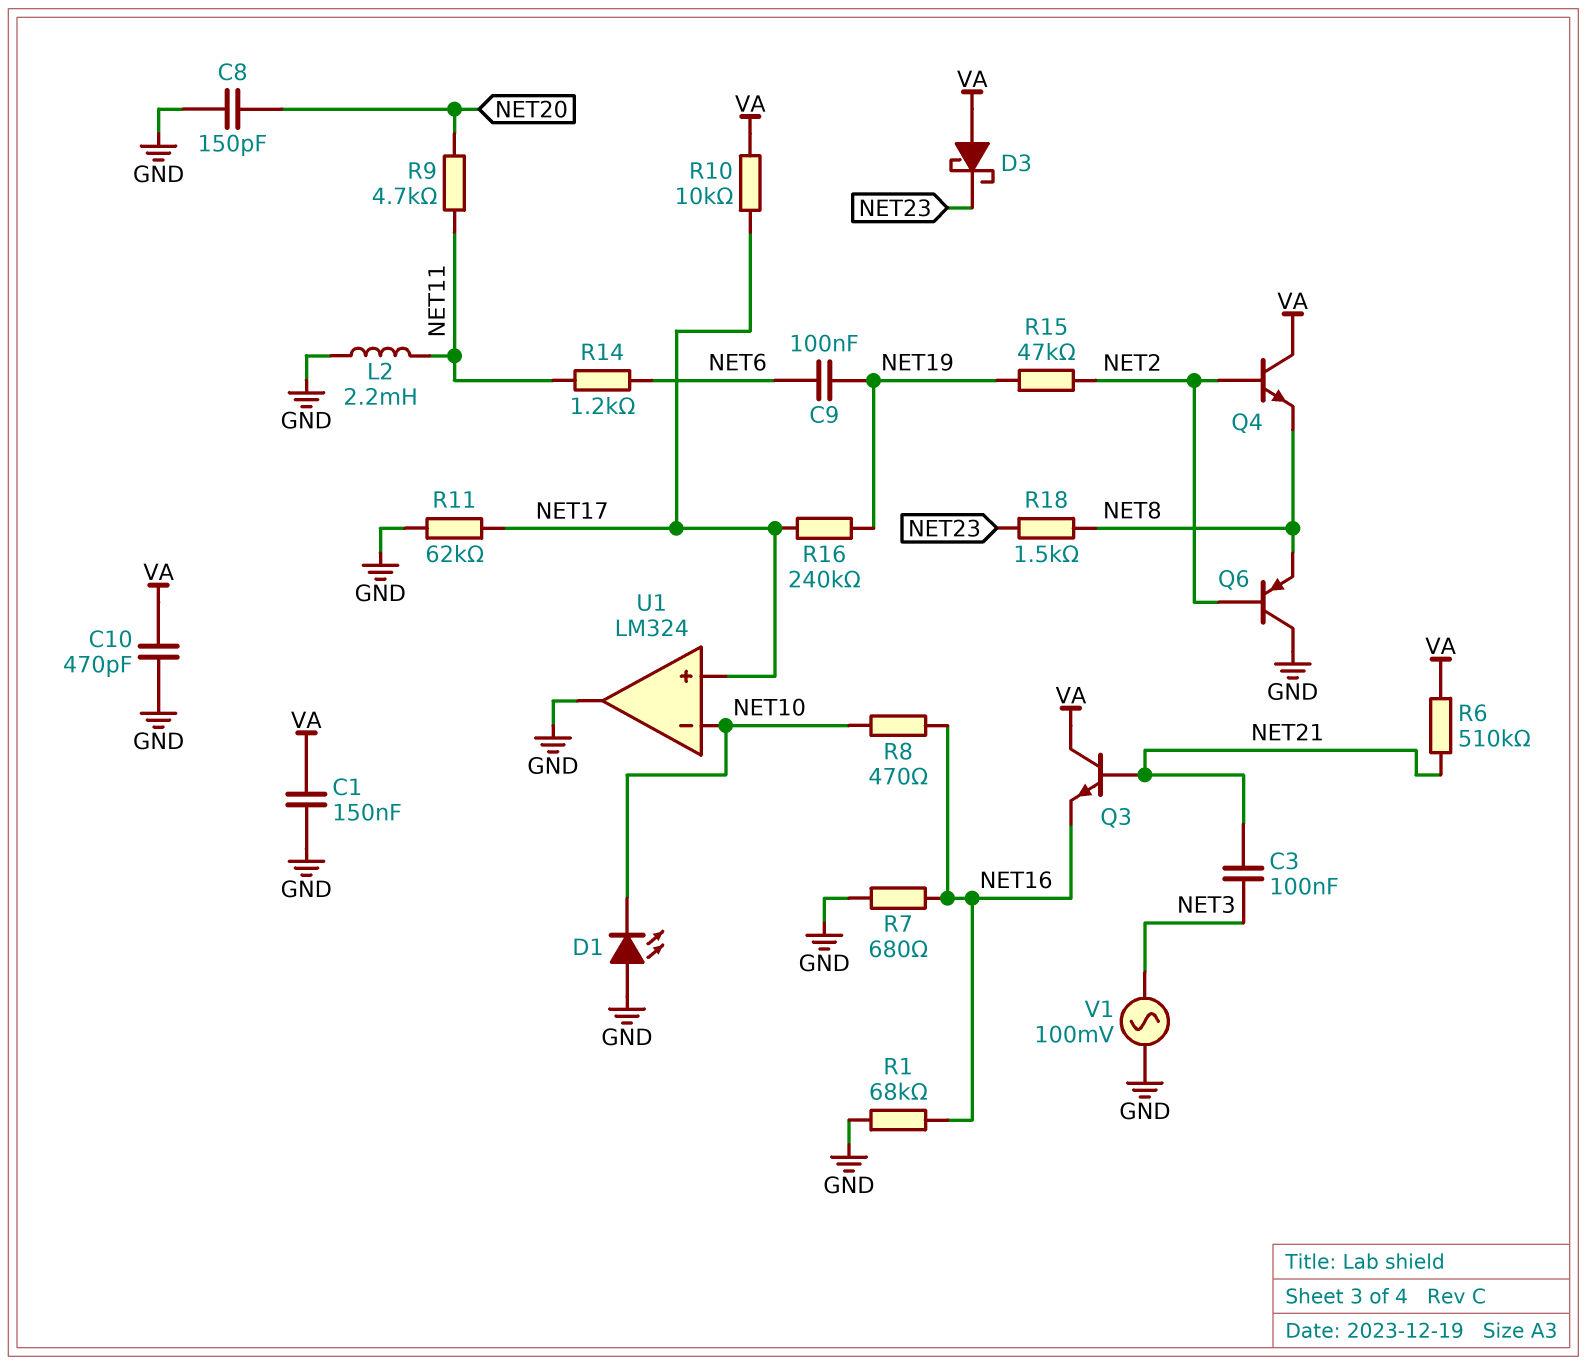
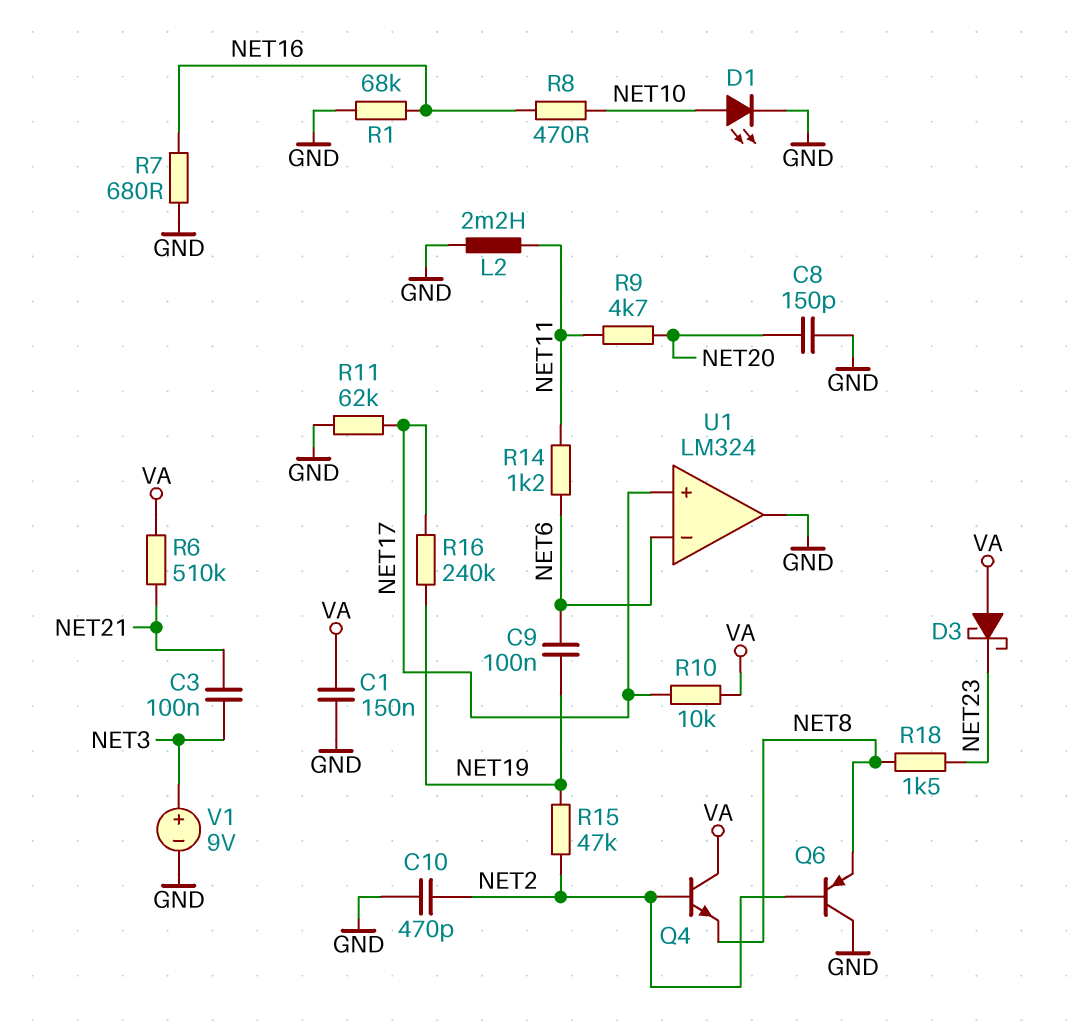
C10: 470pF (GND, VA) -> 470pF (GND, NET2)
D1: LED (A GND, K NET10) -> LED (A NET10, K GND)
Q3: NPN (B NET21, C VA, E NET16) -> none
U1 pin in-: NET10 -> NET6
V1: AC 100mV (GND, NET3) -> 9V (plus NET3, minus GND)

